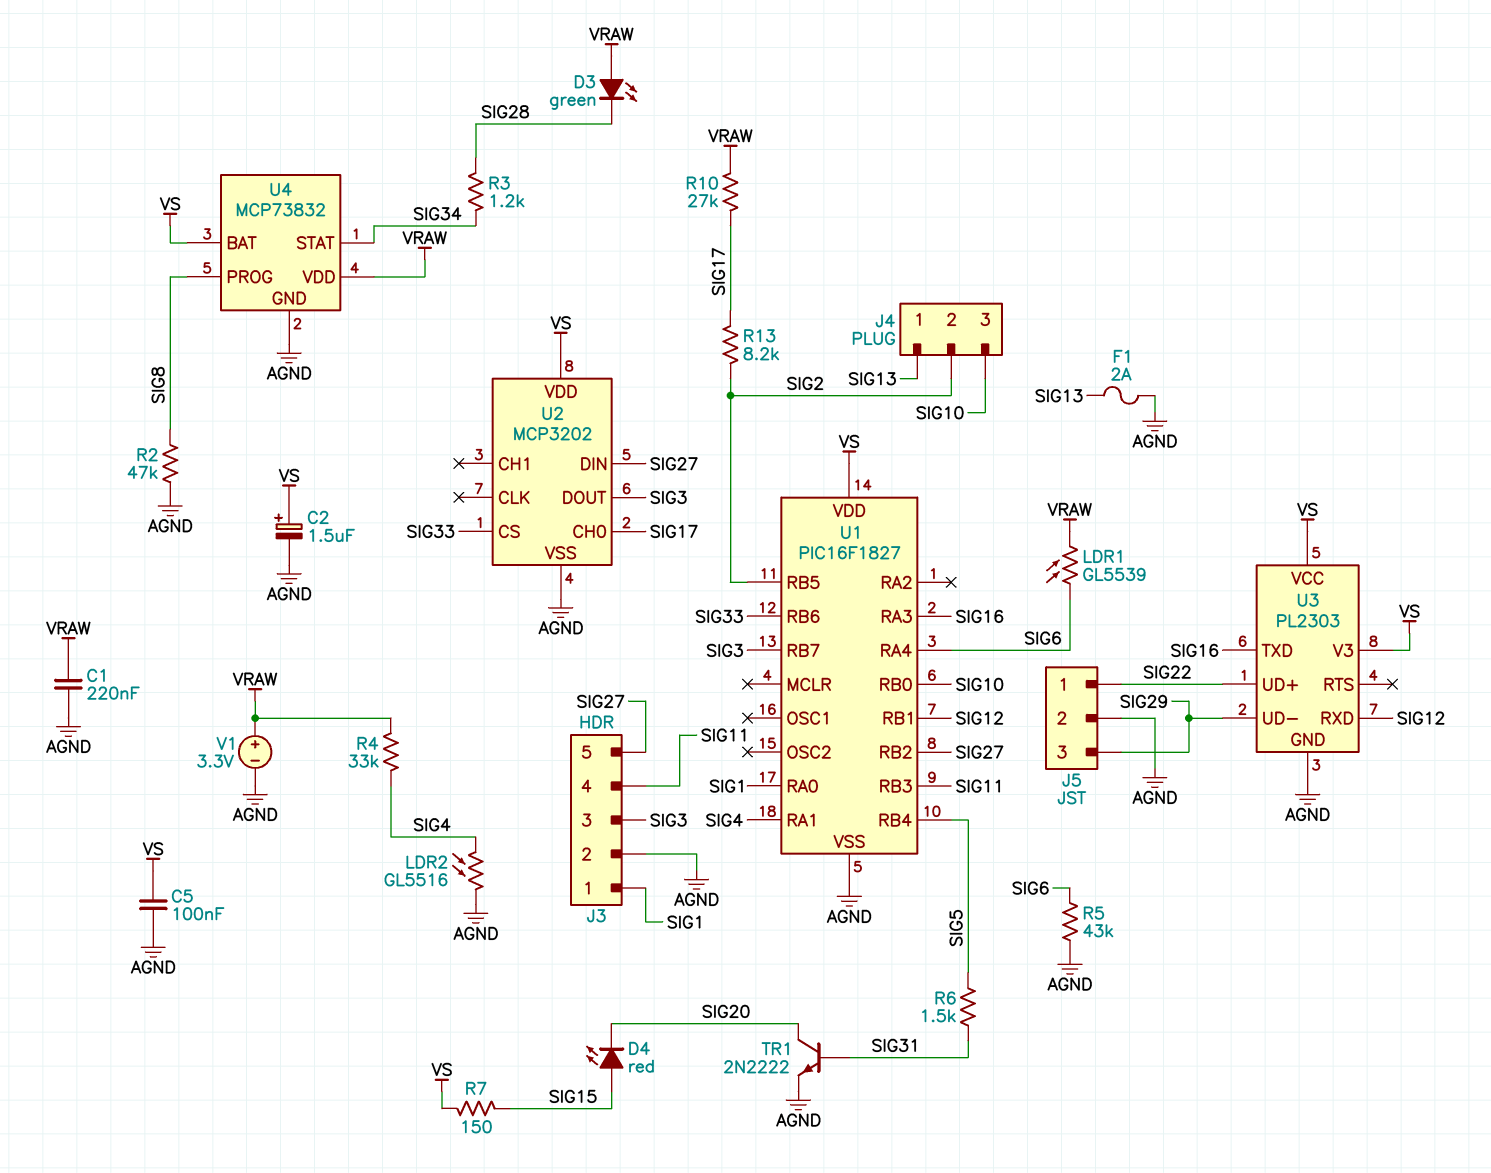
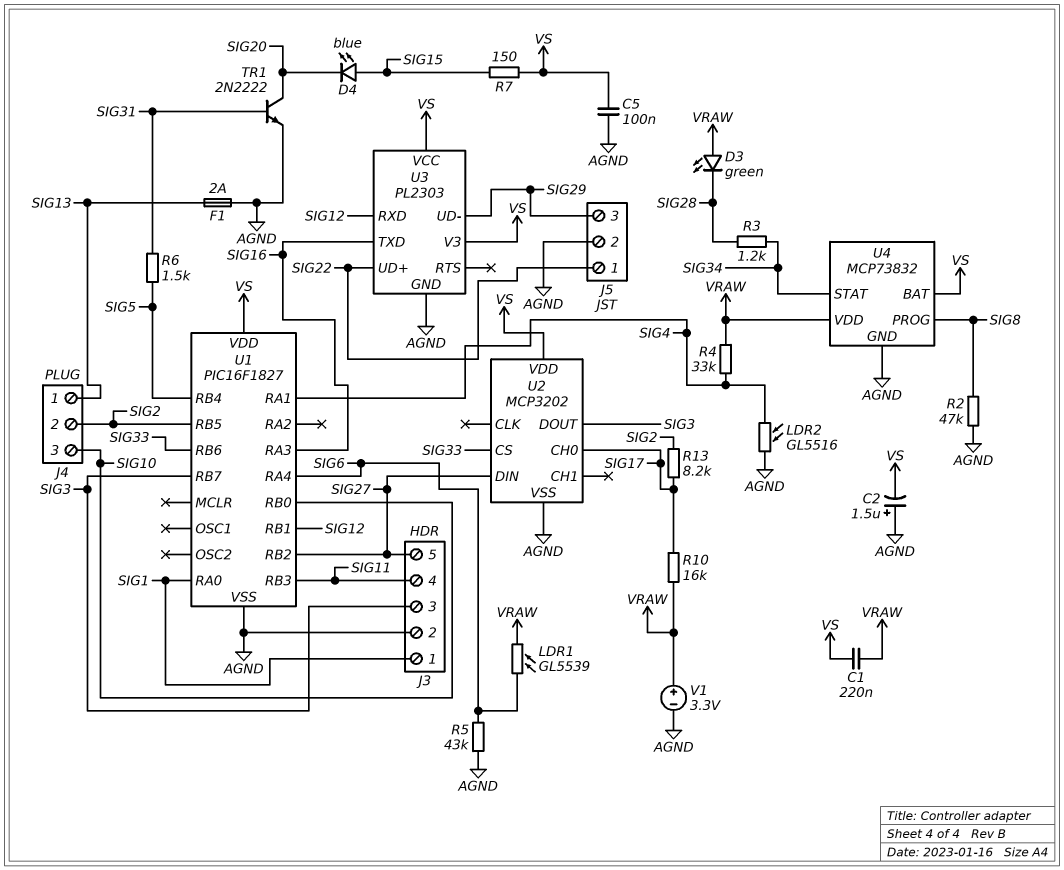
C1: 220nF (AGND, VRAW) -> 220nF (VRAW, VS)
C2: 1.5uF (plus VS, minus AGND) -> 1.5uF (plus AGND, minus VS)
D4: LED red (A SIG15, K SIG20) -> LED blue (A SIG15, K SIG20)
R10: 27k (SIG17, VRAW) -> 16k (SIG17, VRAW)

